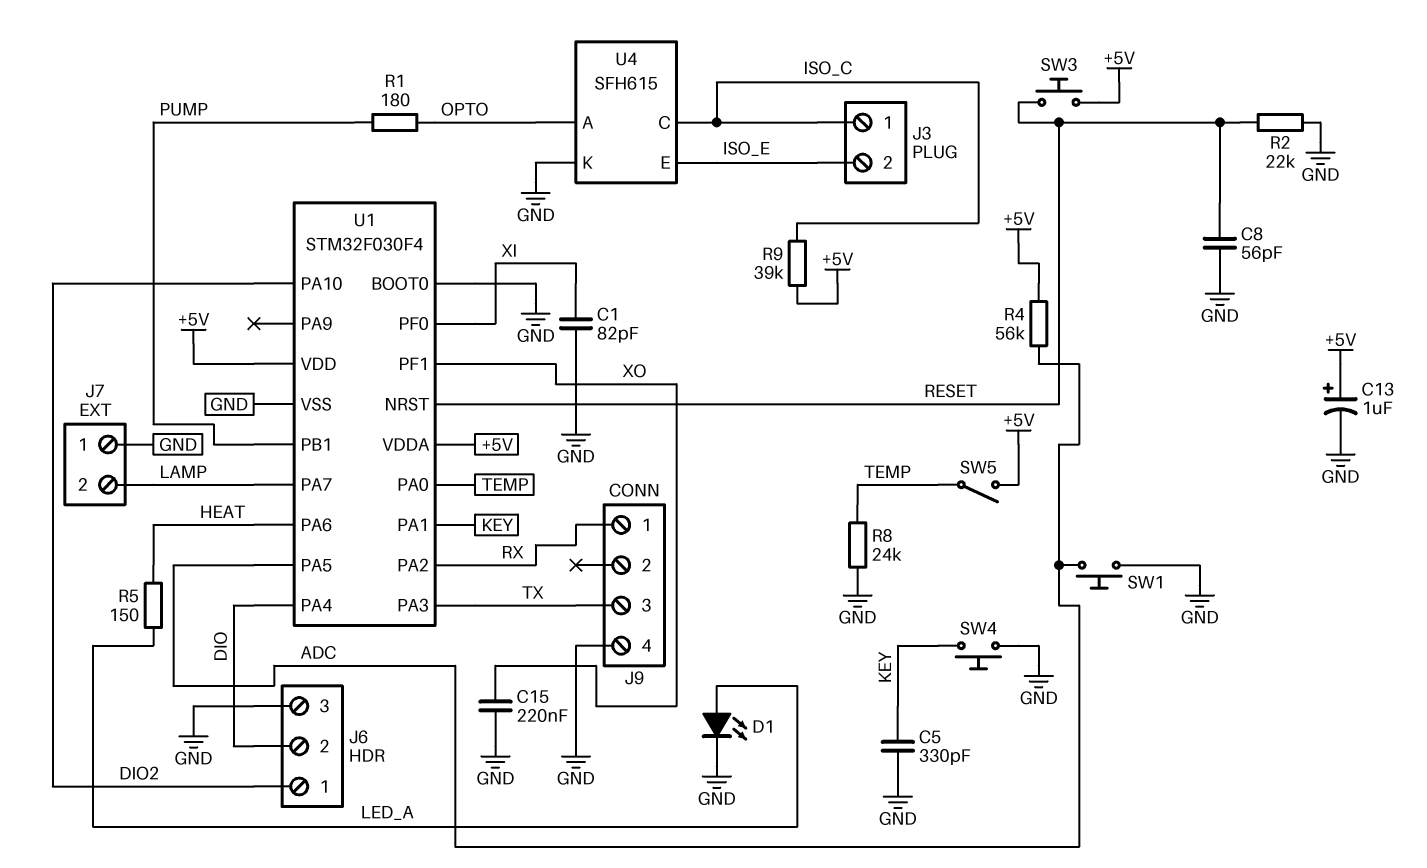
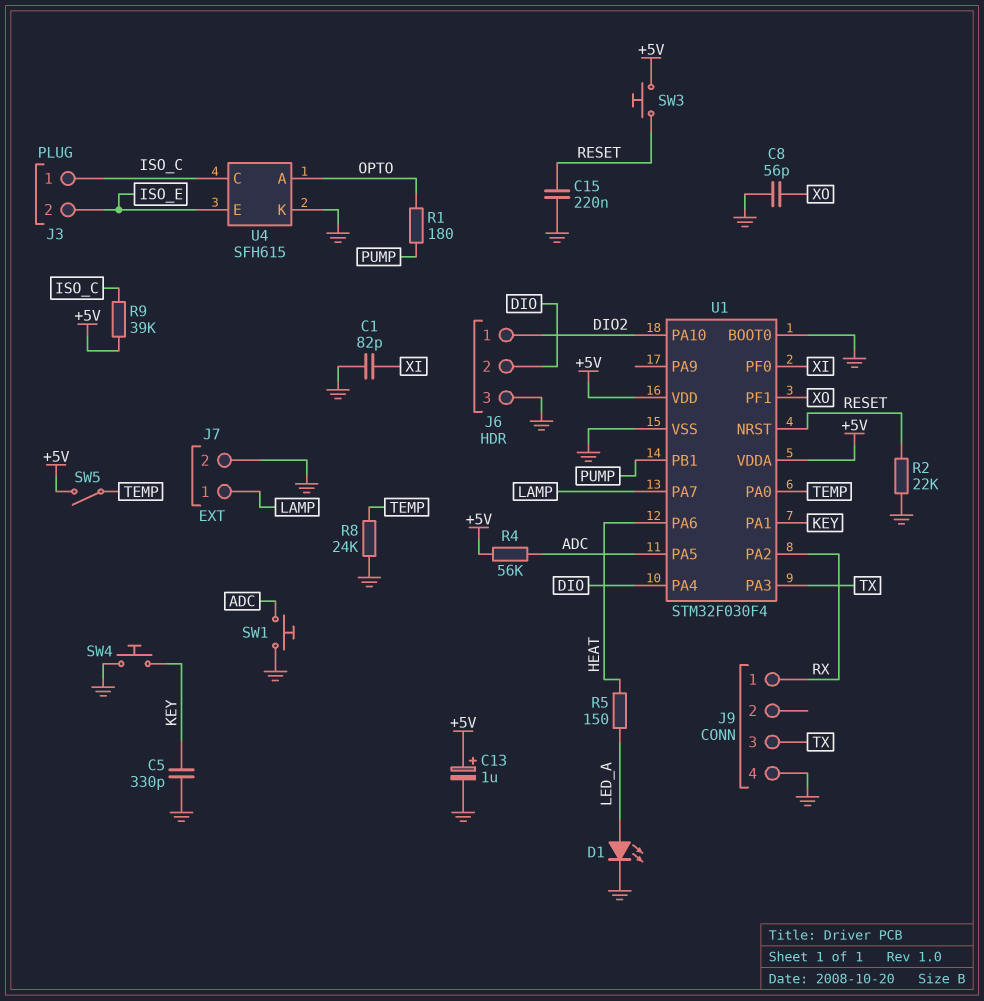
C8: 56pF (GND, RESET) -> 56pF (GND, XO)
C15: 220nF (GND, XO) -> 220nF (GND, RESET)
J7 pin 1: GND -> LAMP
J7 pin 2: LAMP -> GND

